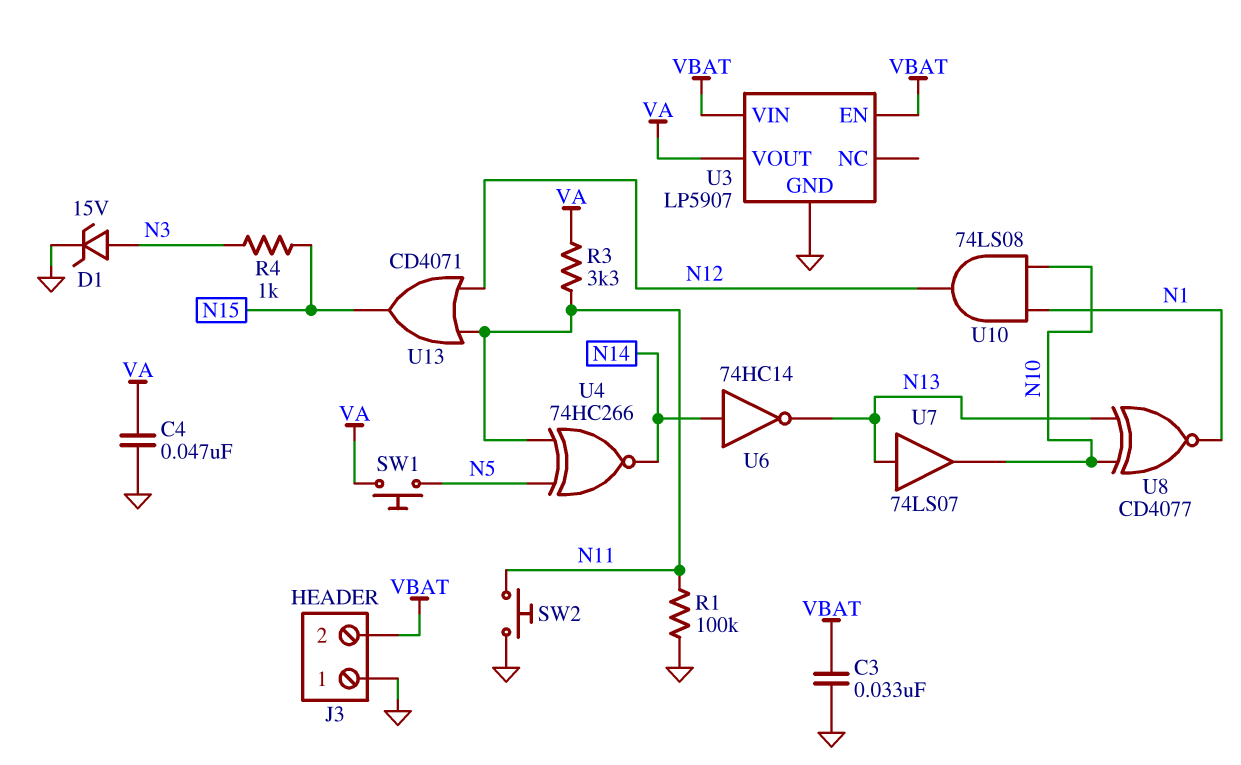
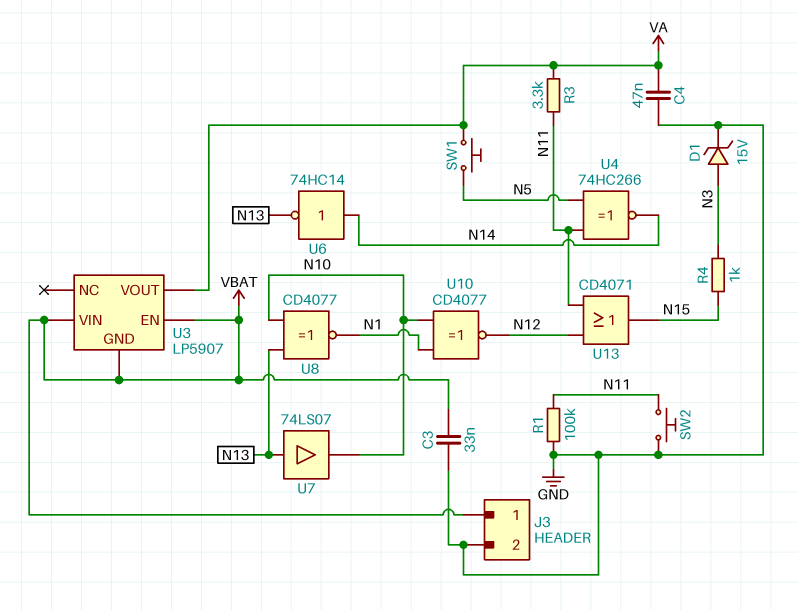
J3 pin 1: GND -> VBAT
J3 pin 2: VBAT -> GND
U3 pin GND: GND -> VBAT
U10: AND 74LS08 (in N1, in N10, out N12) -> XNOR CD4077 (in N1, in N10, out N12)

